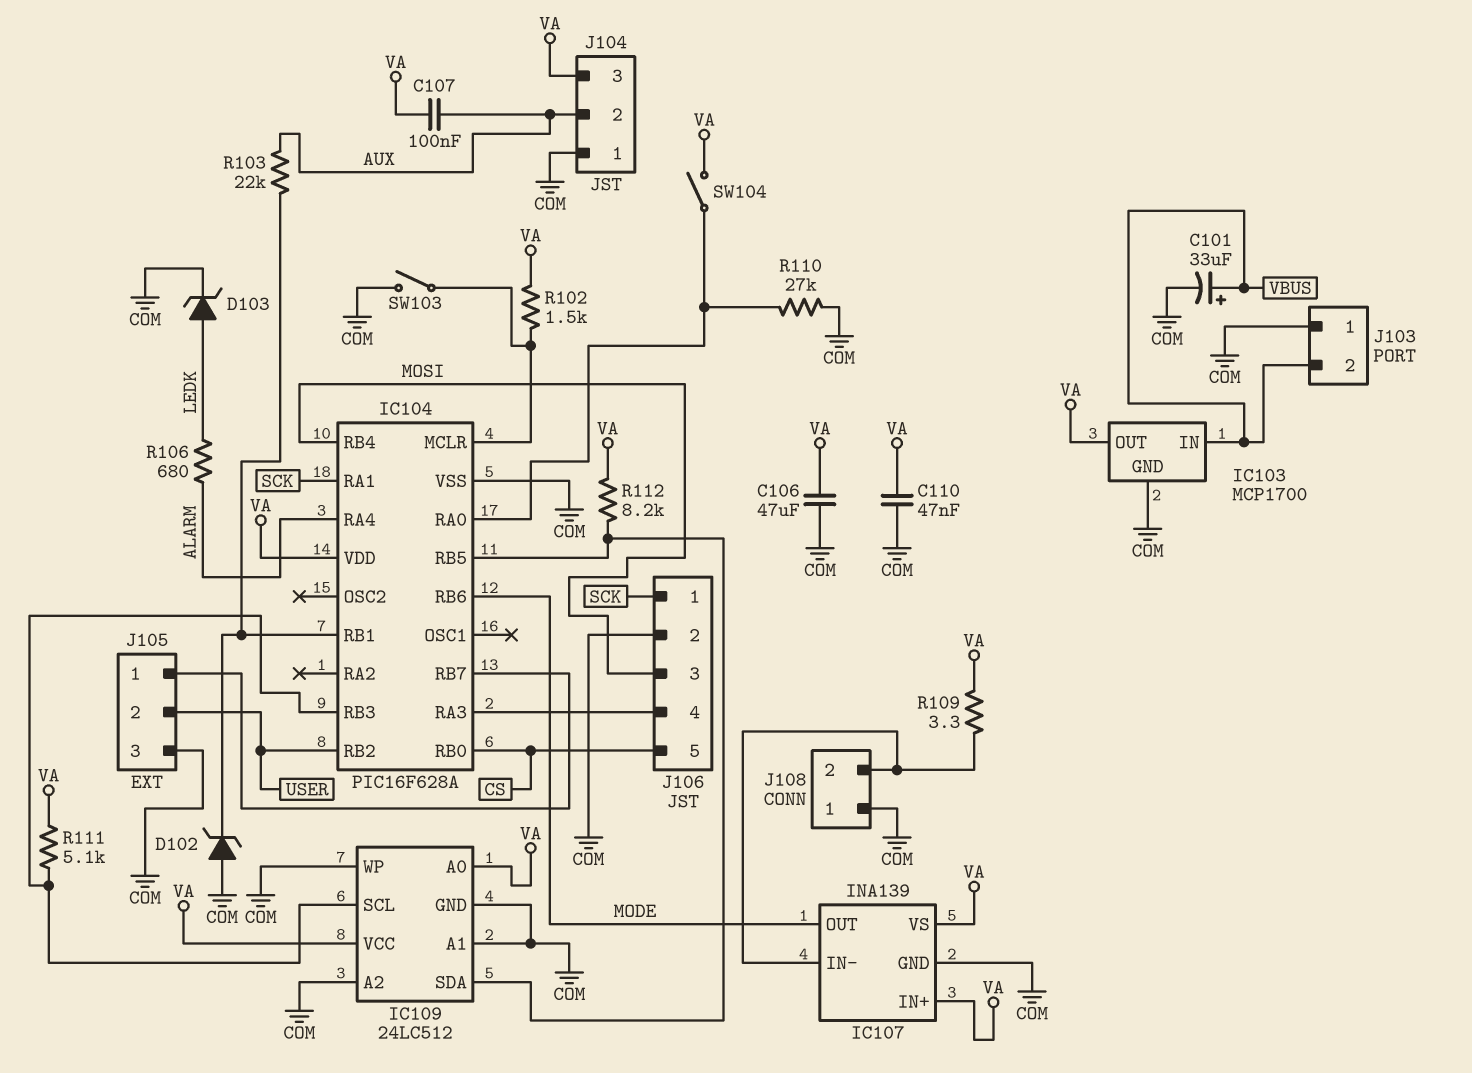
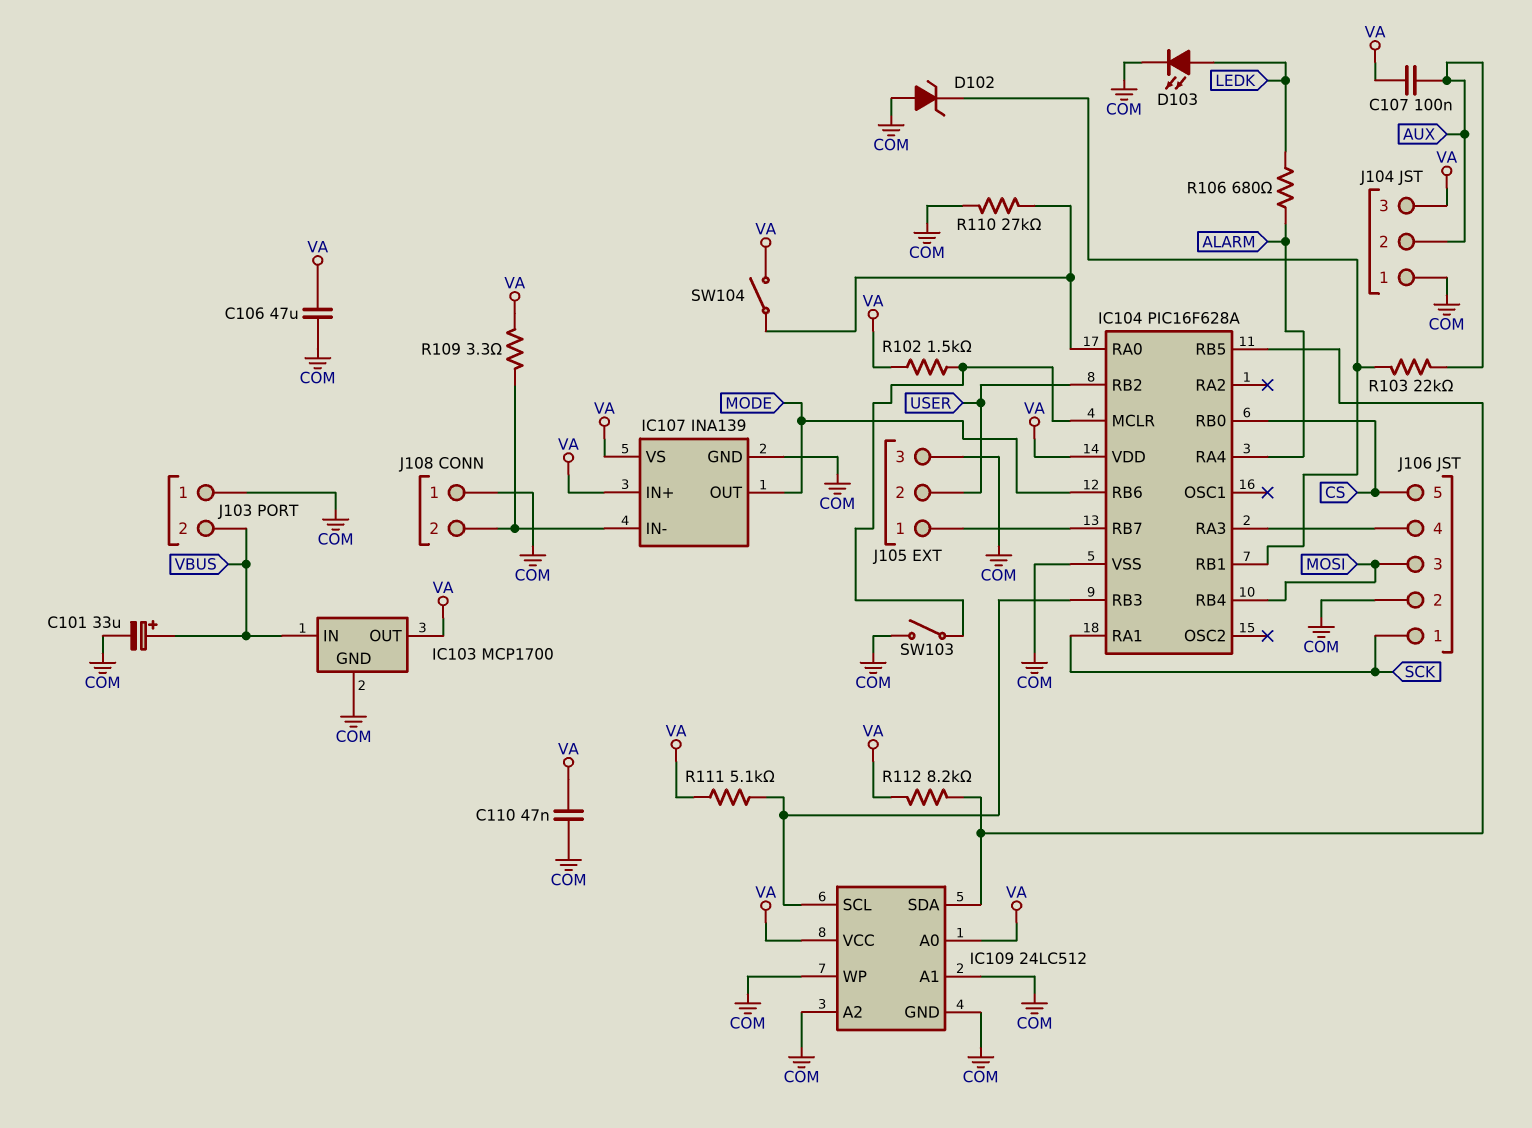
D103: zener (A LEDK, K COM) -> LED (A LEDK, K COM)

